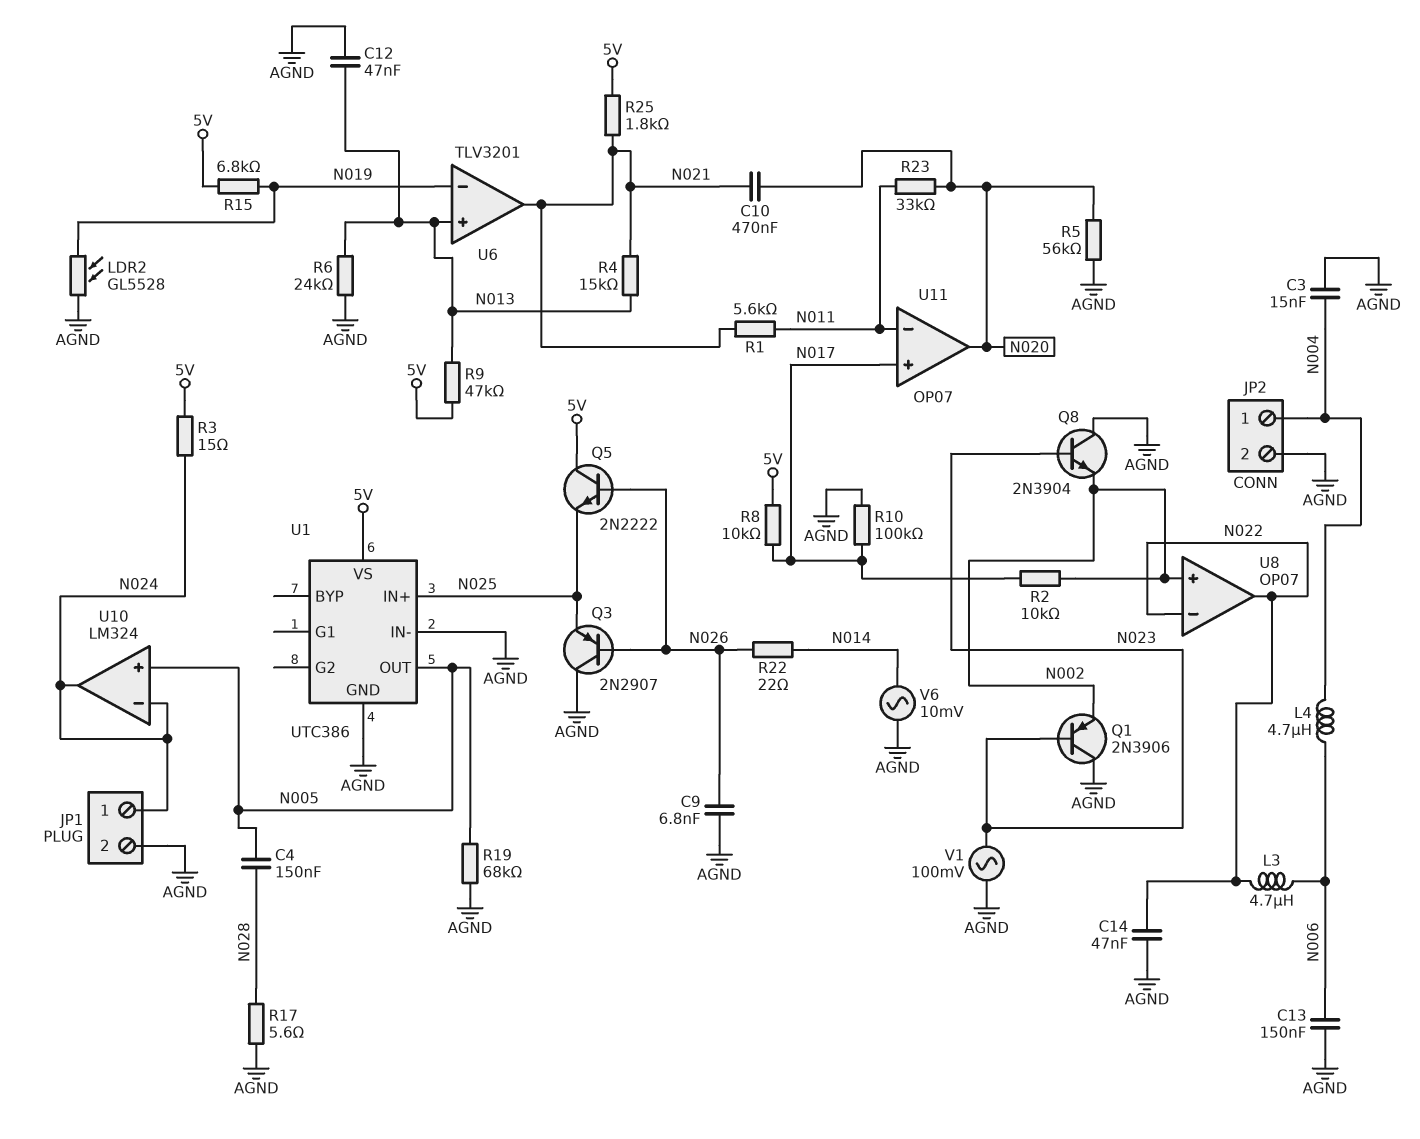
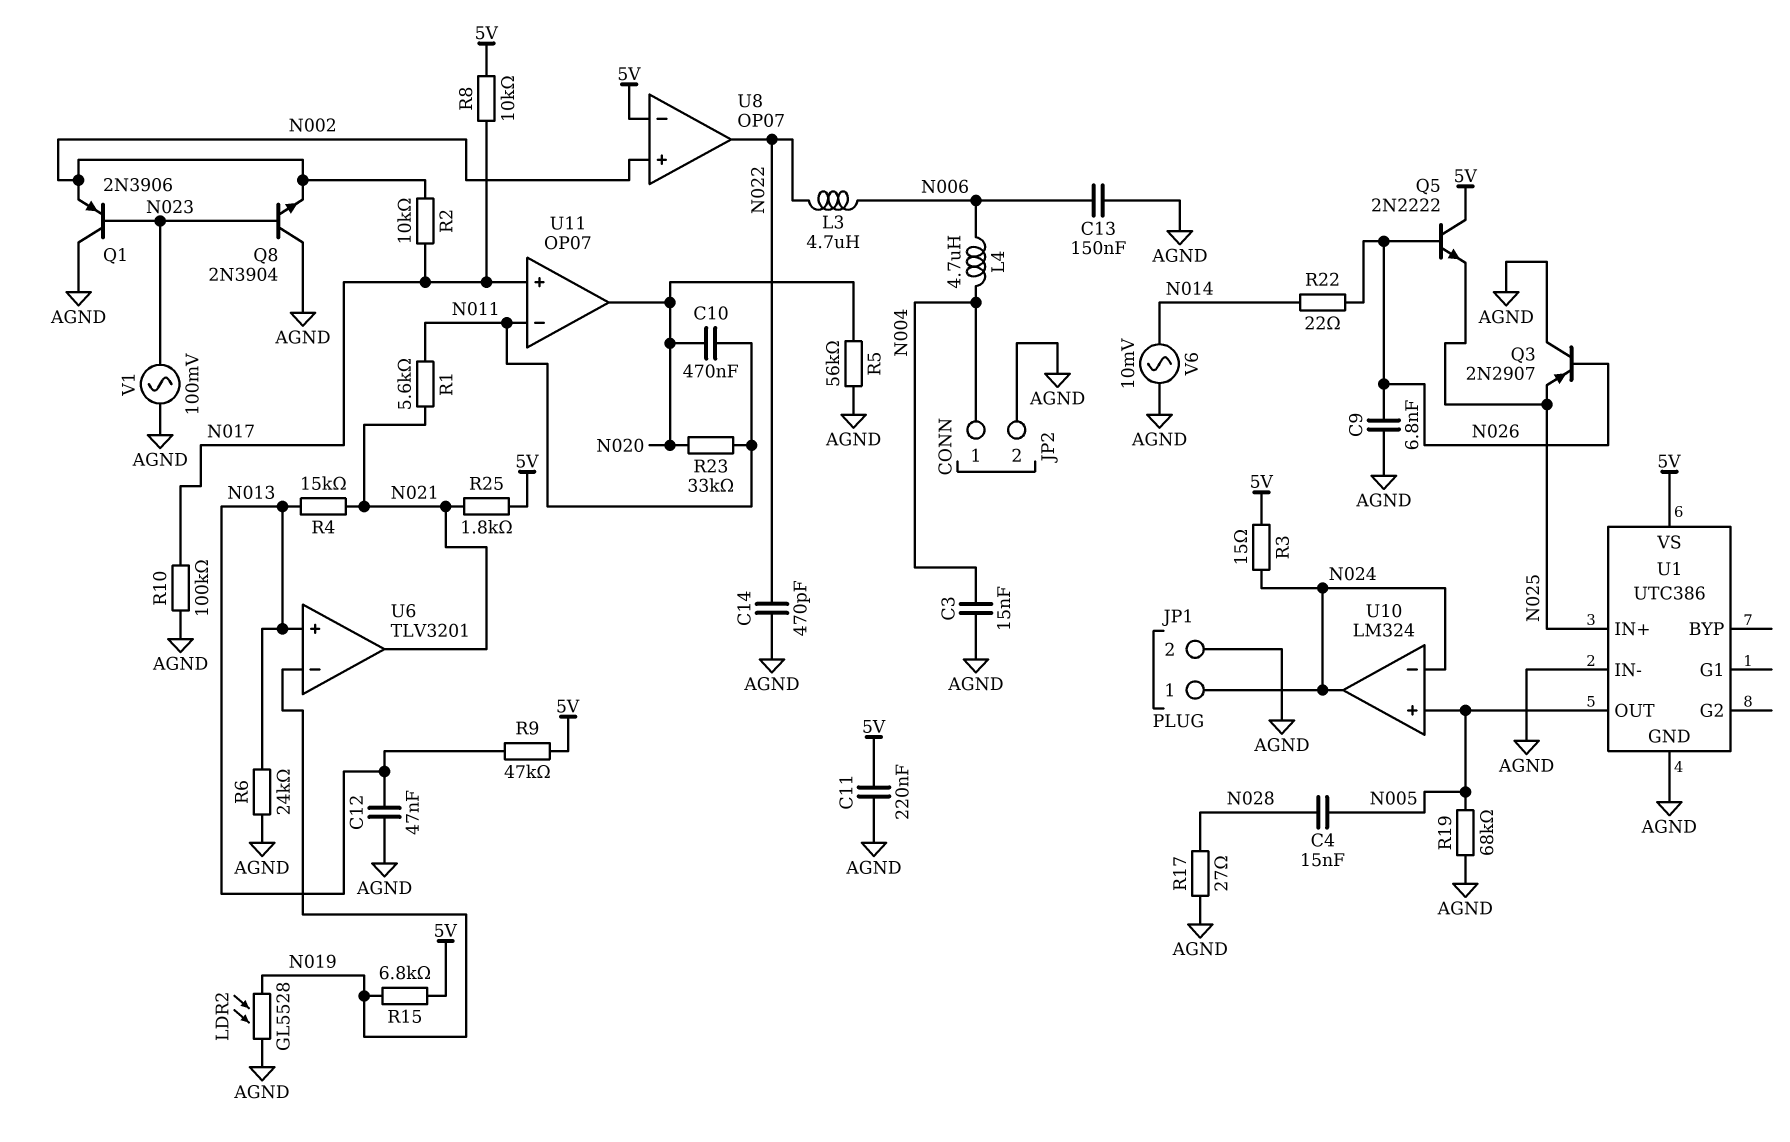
C4: 150nF (N005, N028) -> 15nF (N005, N028)
C10: 470nF (N020, N021) -> 470nF (N011, N020)
C11: none -> 220nF (5V, AGND)
C14: 47nF (AGND, N022) -> 470pF (AGND, N022)
R17: 5.6 (AGND, N028) -> 27 (AGND, N028)
U8 pin in-: N022 -> 5V

